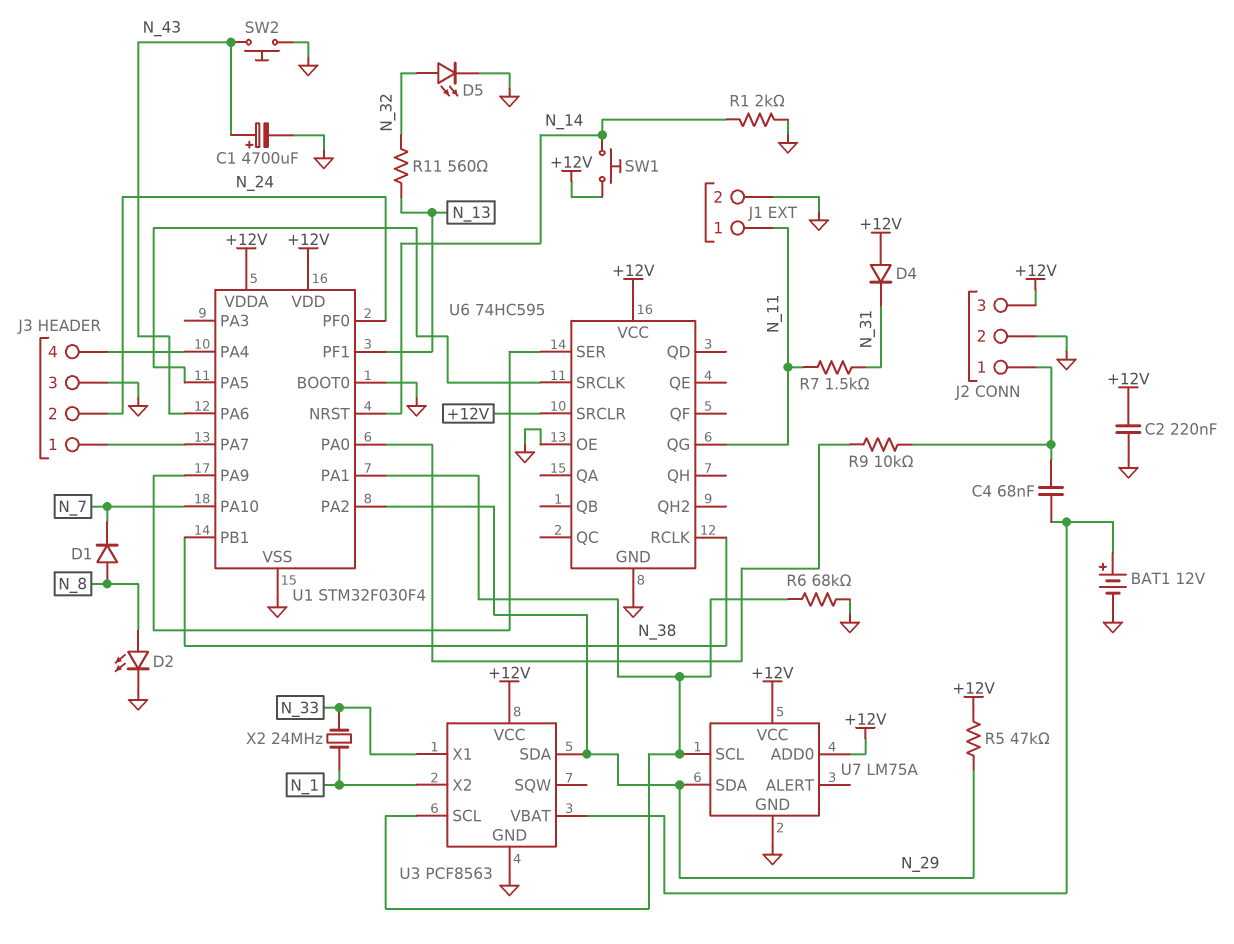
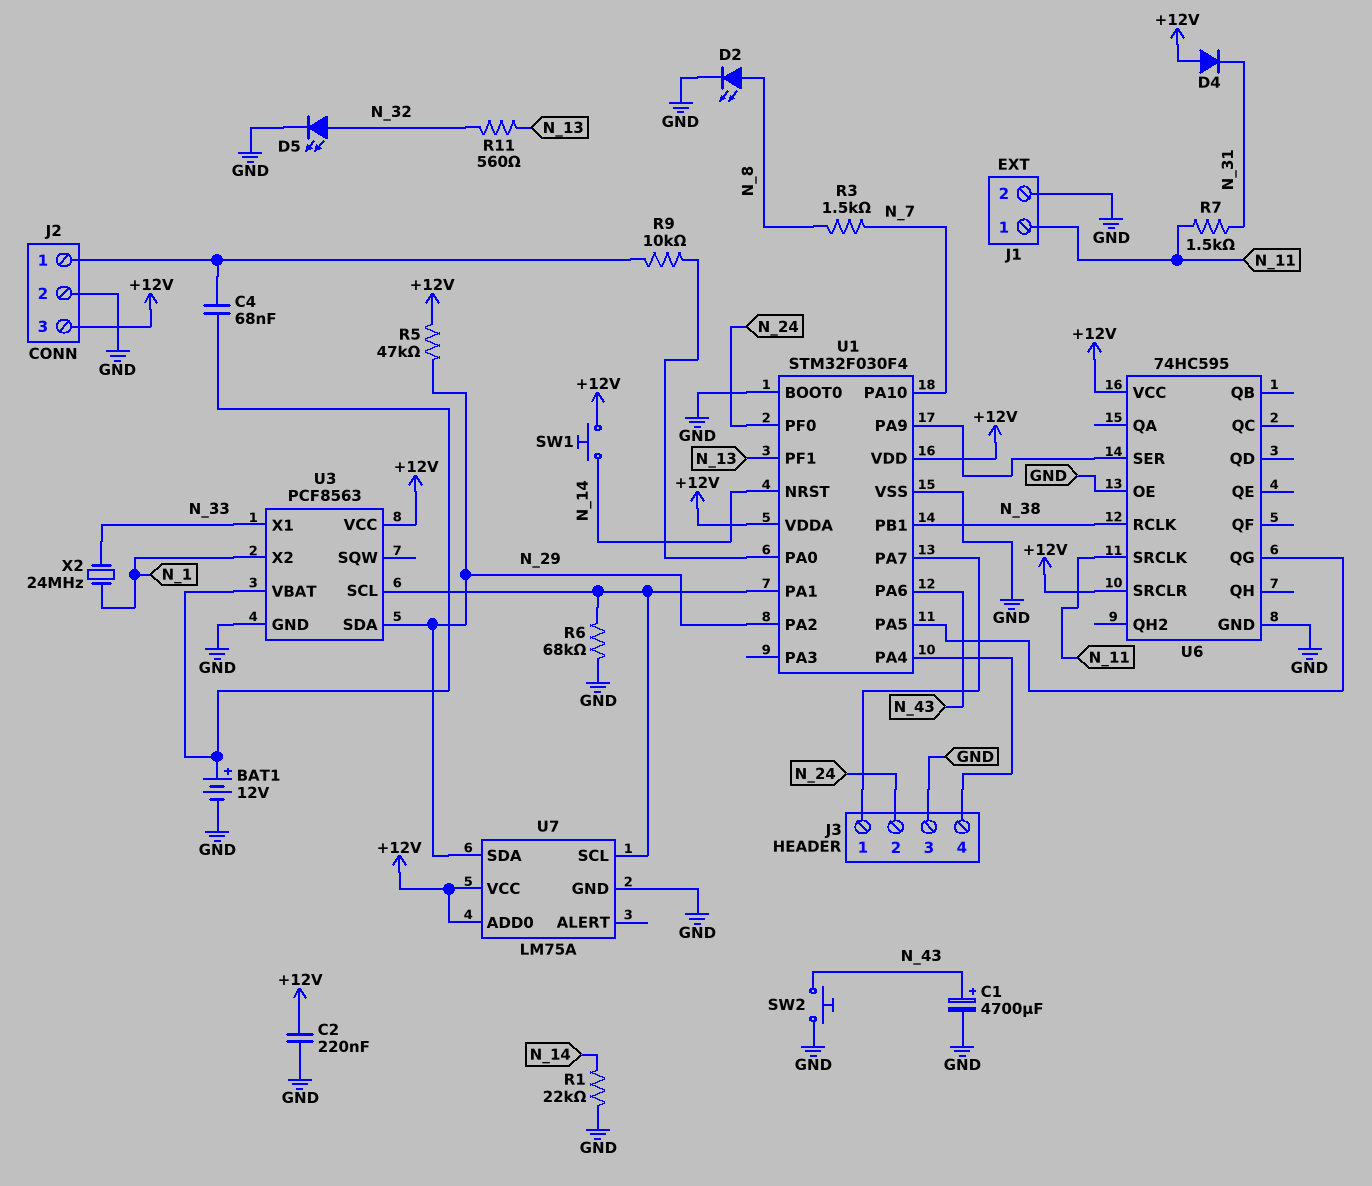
D1: diode (A N_8, K N_7) -> none
R1: 2k (GND, N_14) -> 22k (GND, N_14)
R3: none -> 1.5k (N_7, N_8)
U6 pin QG: N_11 -> U1/PA5
U6 pin SRCLK: U1/PA5 -> N_11

